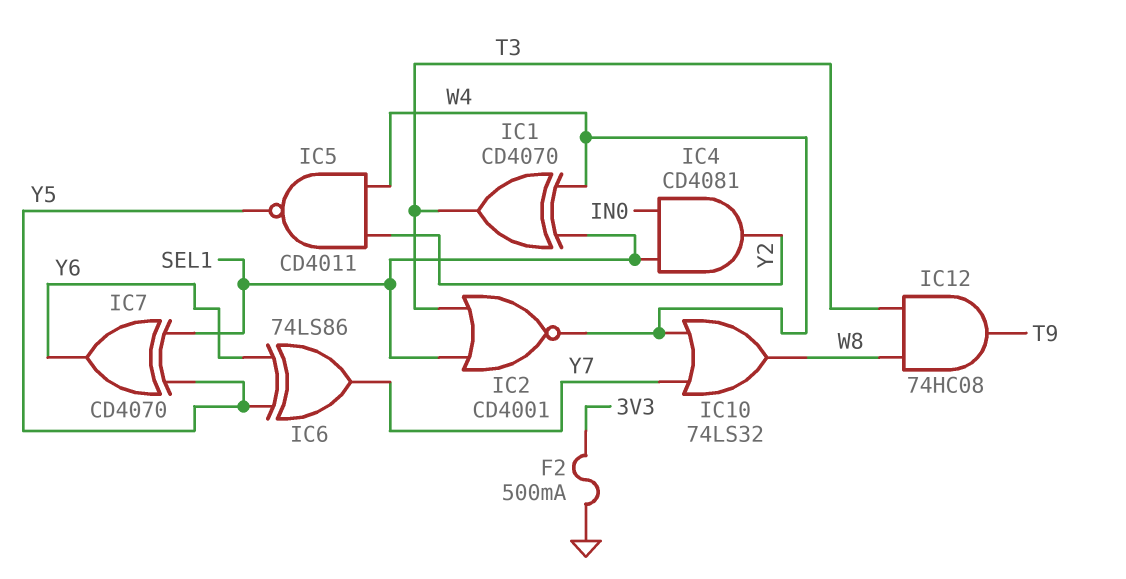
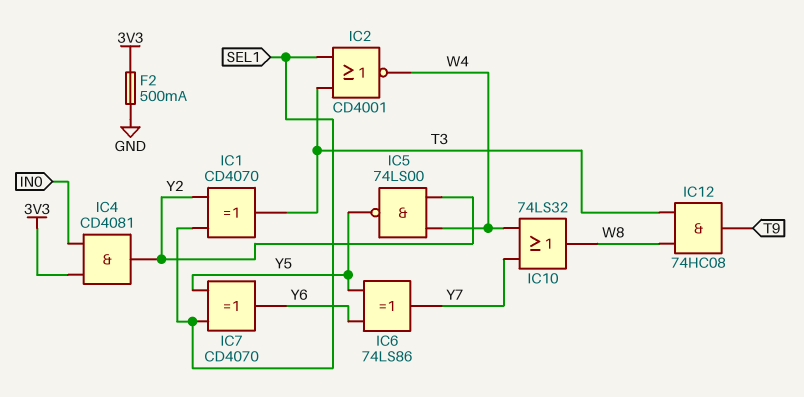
IC1: XOR CD4070 (in SEL1, in W4, out T3) -> XOR CD4070 (in SEL1, in Y2, out T3)
IC4: AND CD4081 (in IN0, in SEL1, out Y2) -> AND CD4081 (in 3V3, in IN0, out Y2)
IC5: NAND CD4011 (in W4, in Y2, out Y5) -> NAND 74LS00 (in W4, in Y2, out Y5)

